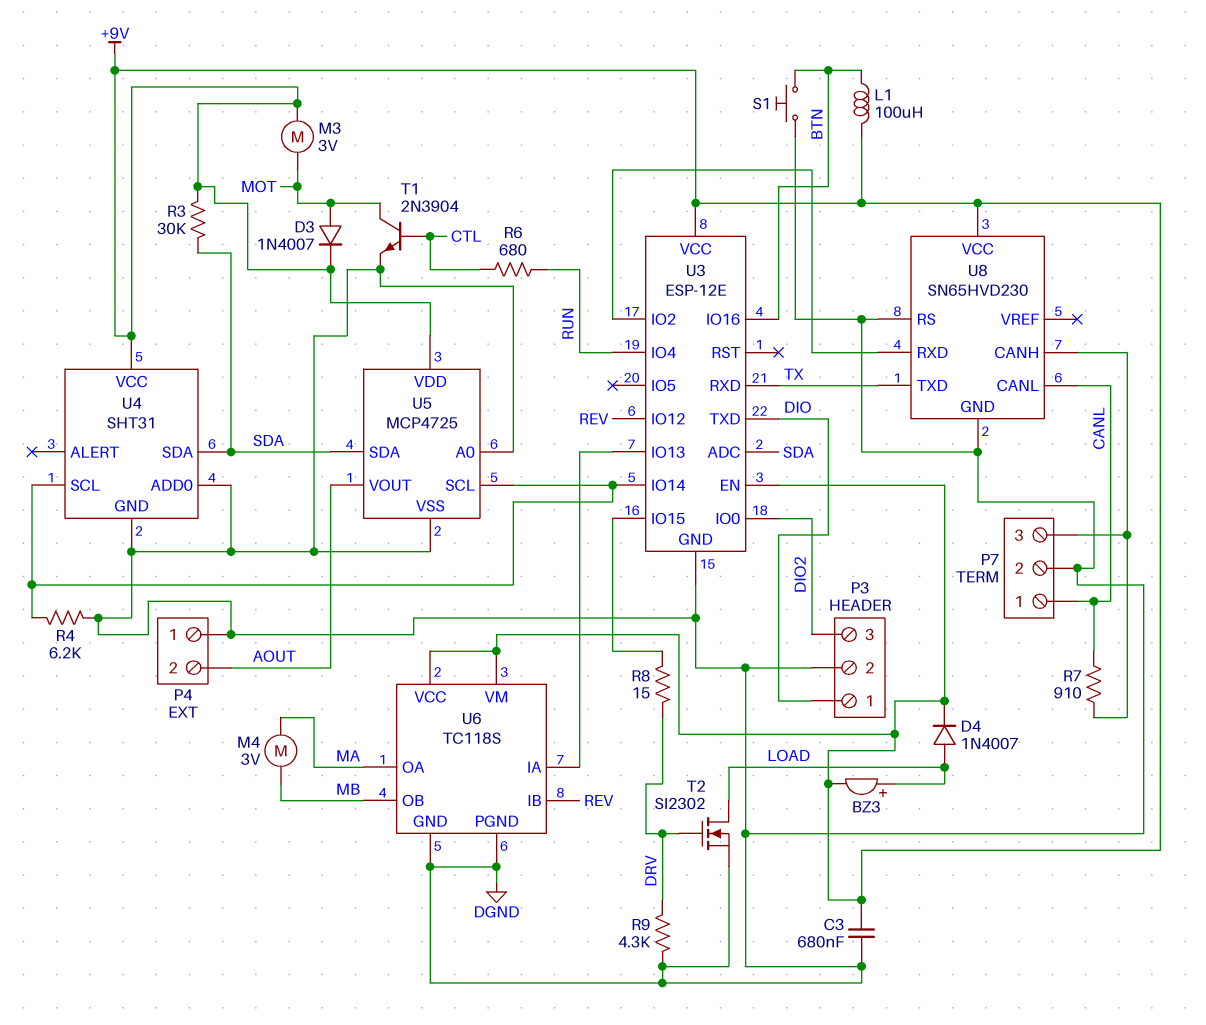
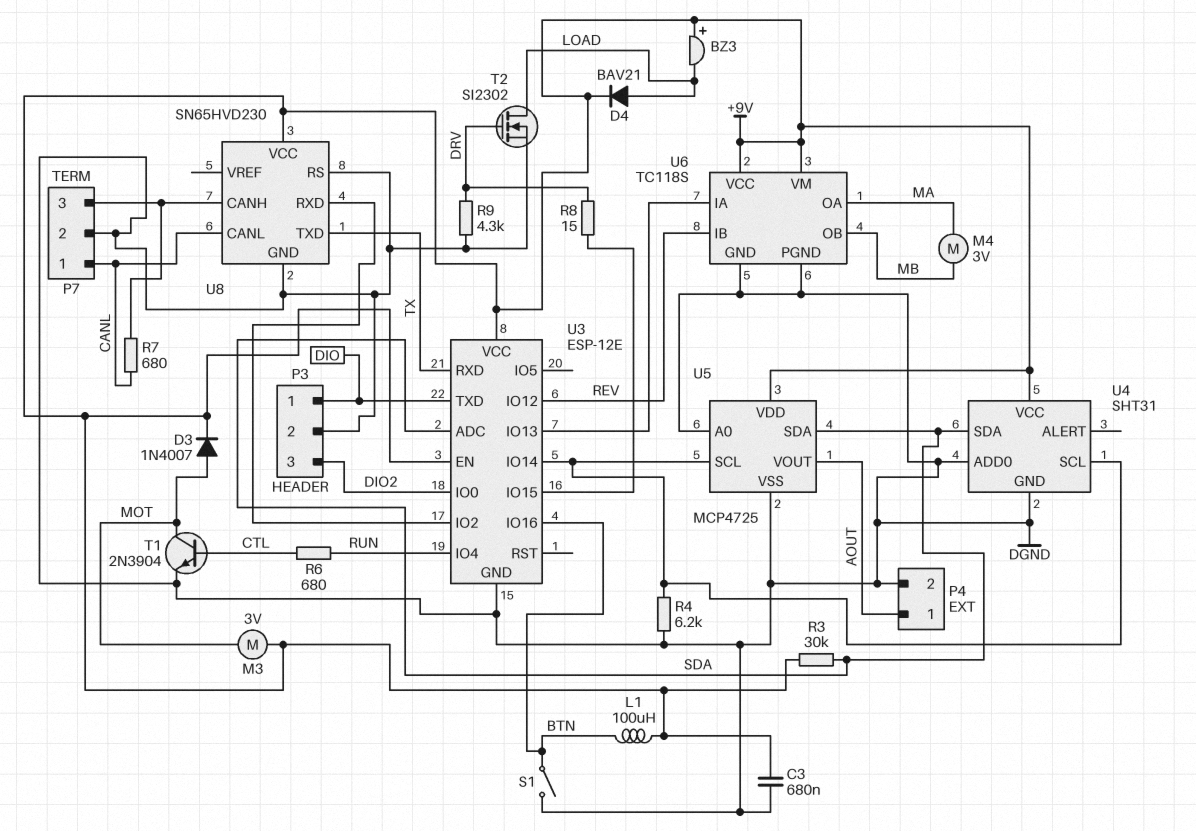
BZ3: buzzer (plus LOAD, minus +9V) -> buzzer (plus +9V, minus LOAD)
D4: diode 1N4007 (A LOAD, K +9V) -> diode BAV21 (A LOAD, K +9V)
P4 pin 1: DGND -> AOUT
P4 pin 2: AOUT -> DGND
R7: 910 (CANL, P7/3) -> 680 (CANL, P7/3)
S1: button (BTN, DGND) -> switch (BTN, DGND)

